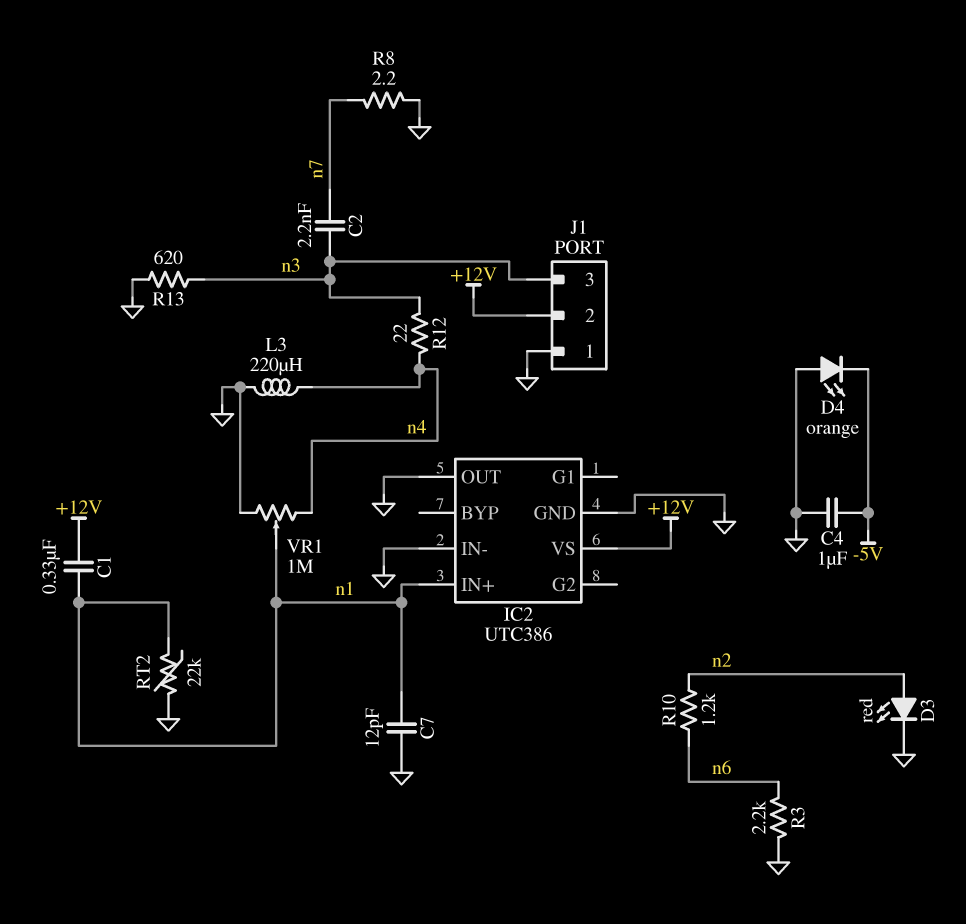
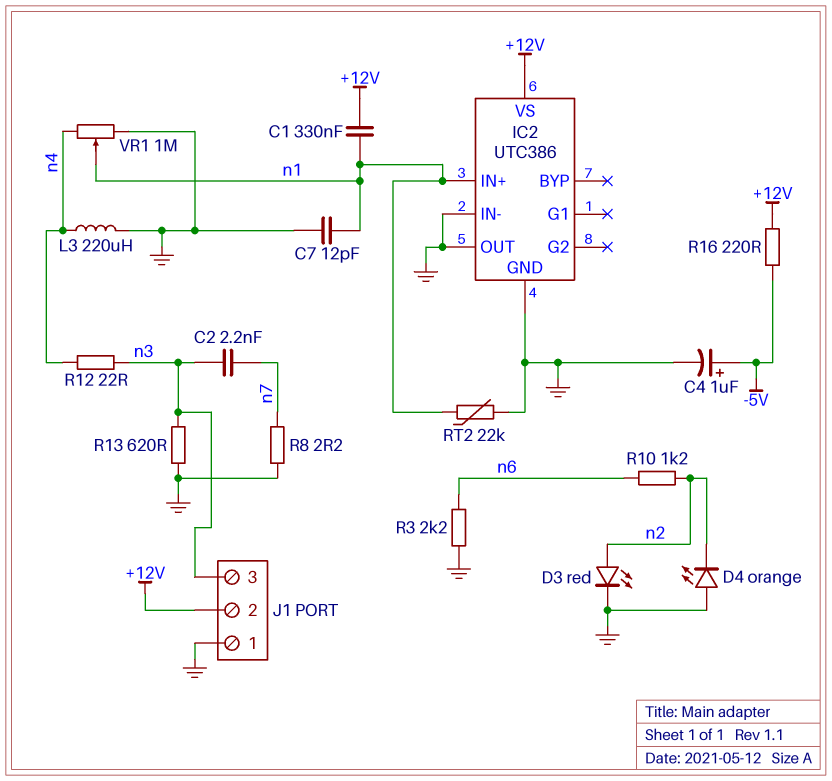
C4: 1uF (-5V, GND) -> 1uF (plus -5V, minus GND)
D4: LED orange (A GND, K -5V) -> LED orange (A GND, K n2)
R16: none -> 220 (+12V, -5V)

